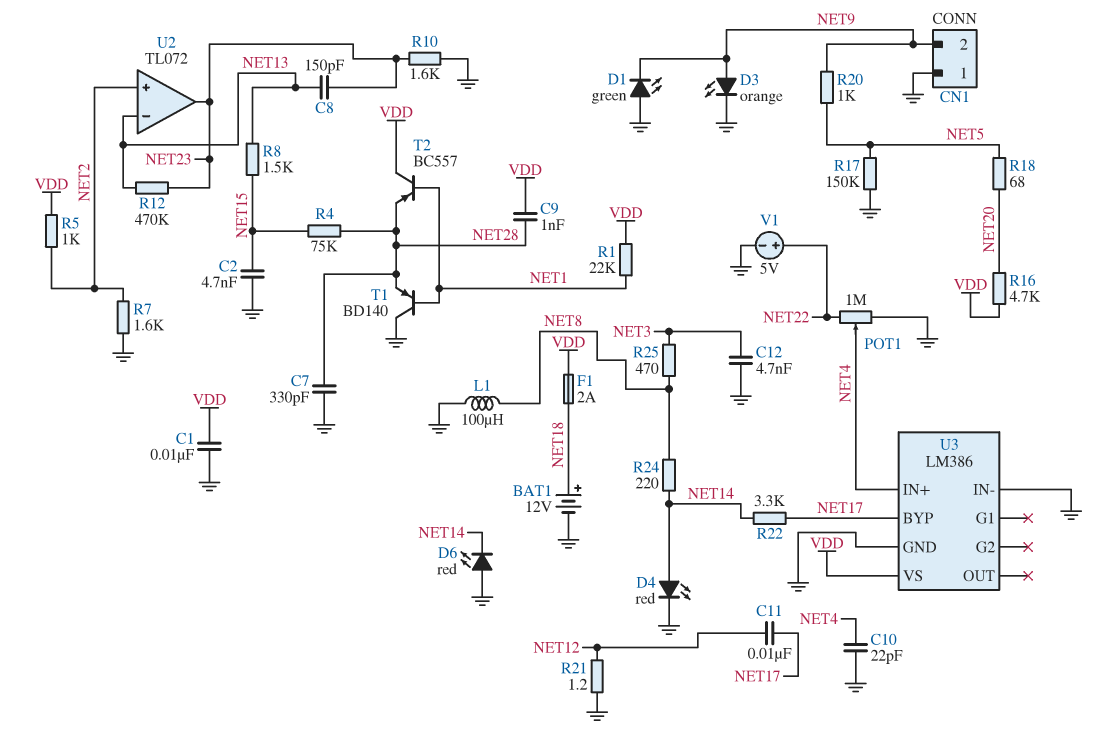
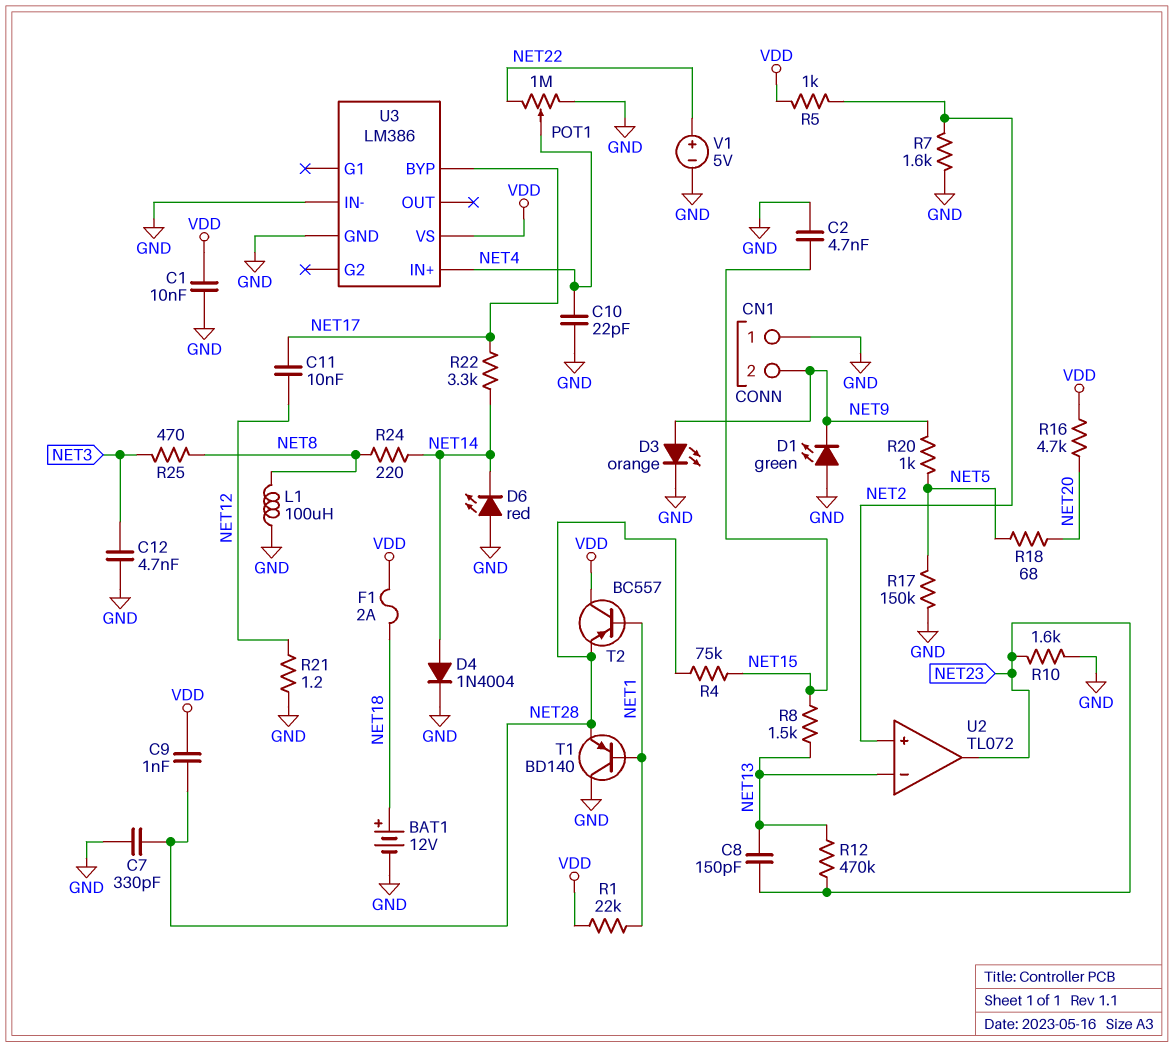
D4: LED red (A NET14, K GND) -> diode 1N4004 (A NET14, K GND)

